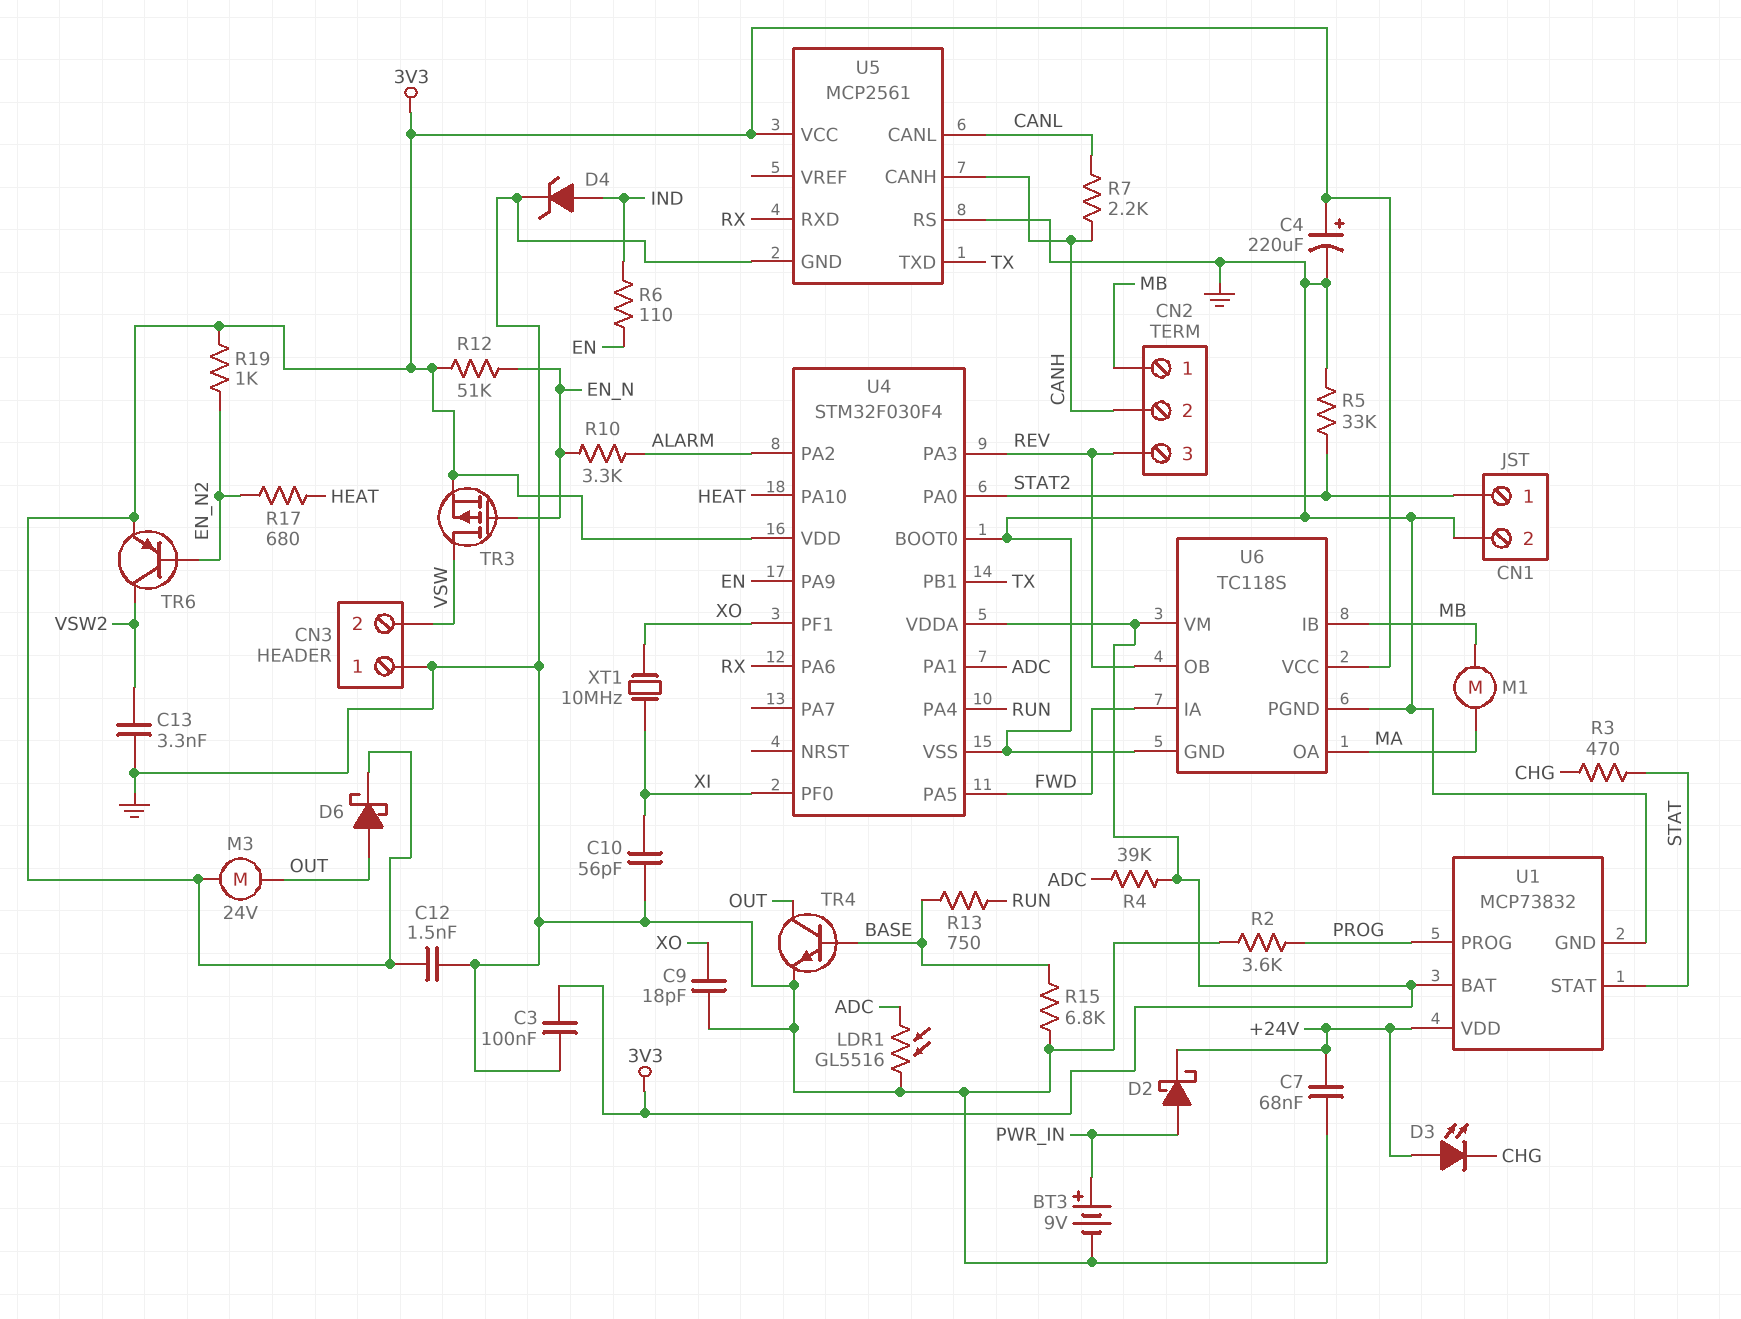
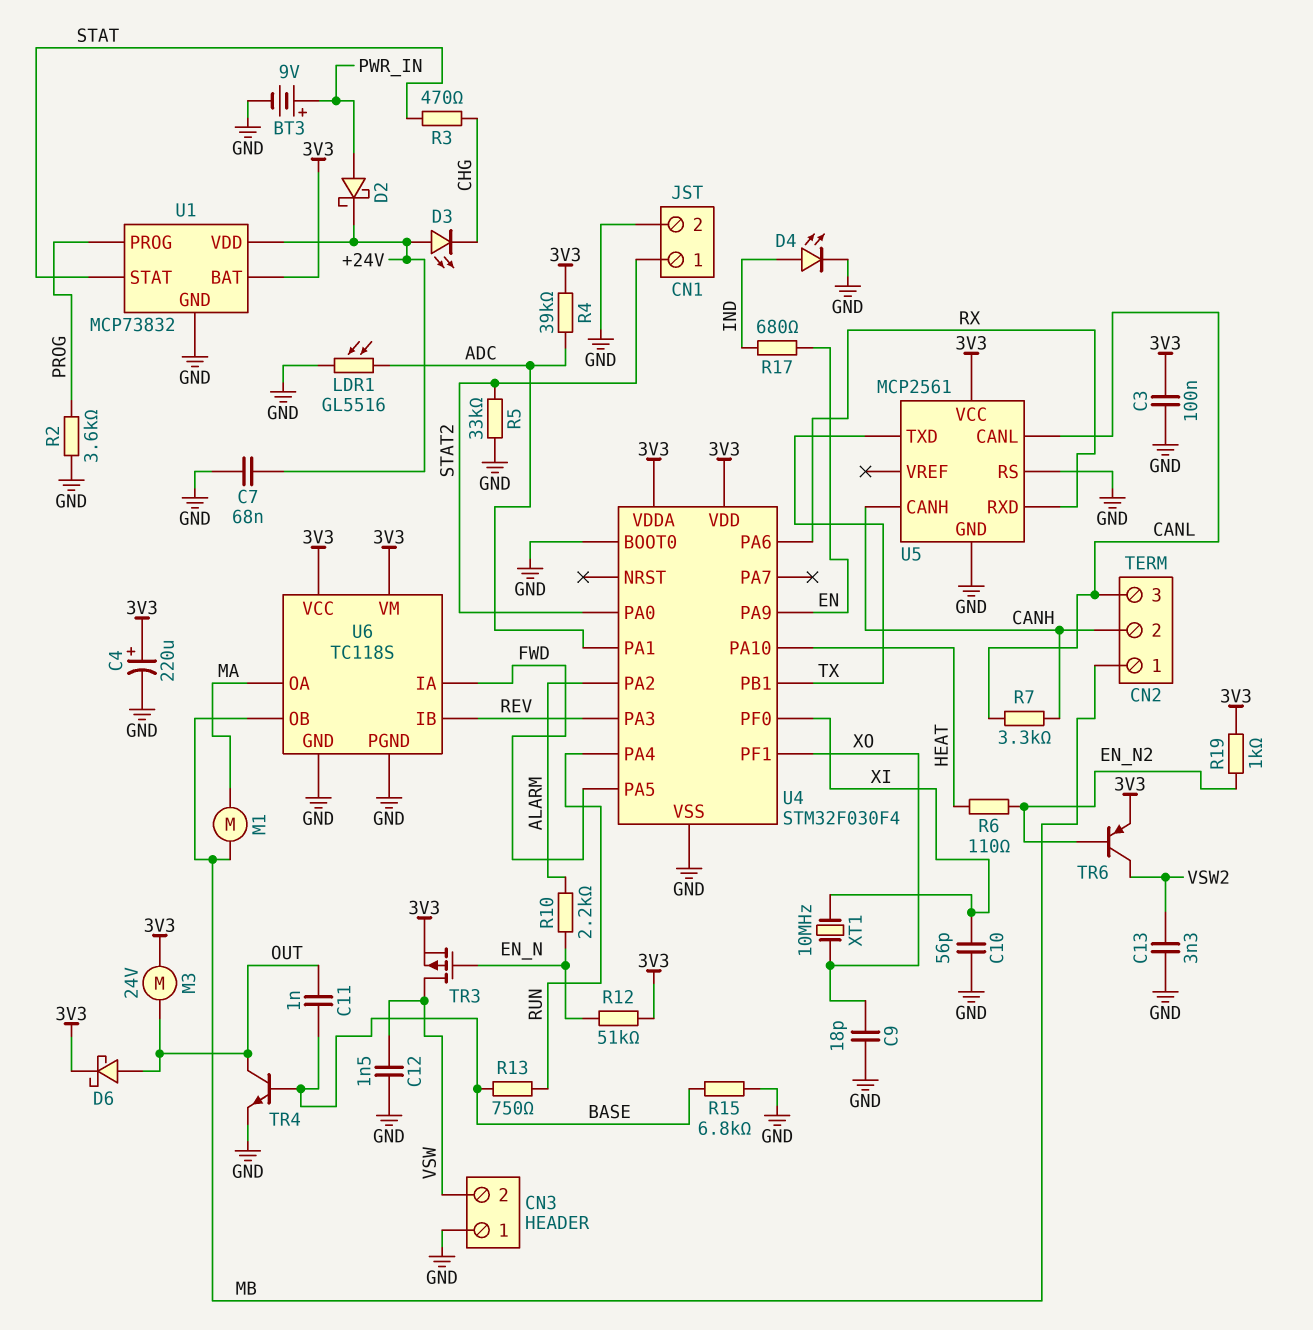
C11: none -> 1nF (BASE, OUT)
C12: 1.5nF (3V3, GND) -> 1.5nF (GND, VSW)
CN2 pin 3: REV -> CANL
D4: zener (A IND, K GND) -> LED (A IND, K GND)
R6: 110 (EN, IND) -> 110 (EN_N2, HEAT)
R7: 2.2k (CANH, CANL) -> 3.3k (CANH, CANL)
R10: 3.3k (ALARM, EN_N) -> 2.2k (ALARM, EN_N)
R17: 680 (EN_N2, HEAT) -> 680 (EN, IND)
U6 pin IB: MB -> REV
U6 pin OB: REV -> MB

